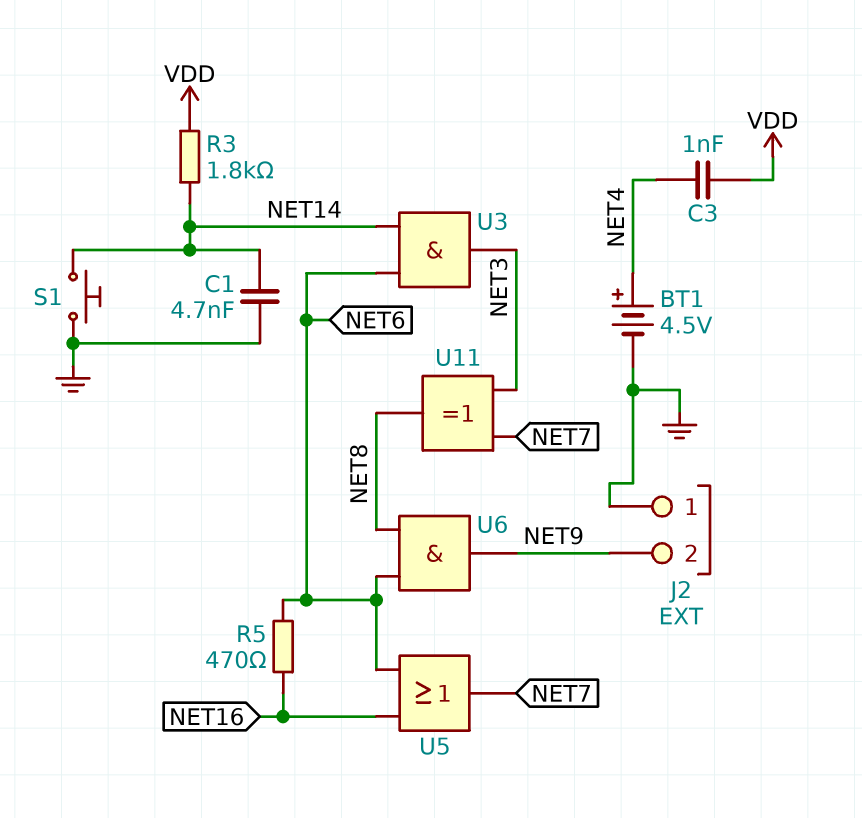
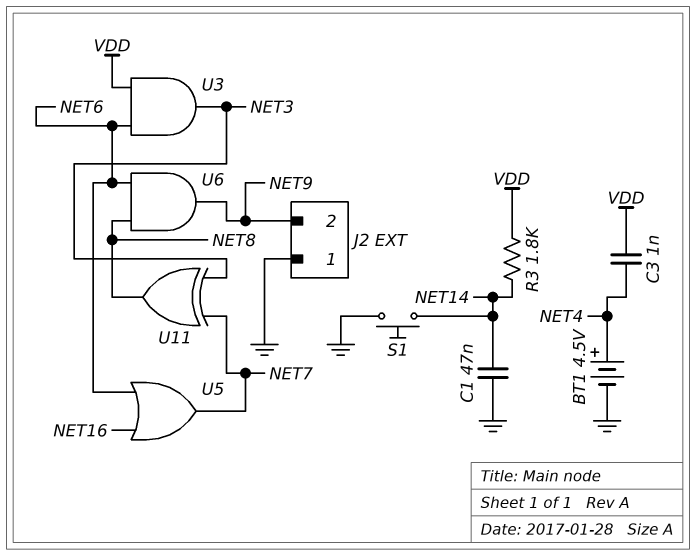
C1: 4.7nF (GND, NET14) -> 47nF (GND, NET14)
R5: 470 (NET6, NET16) -> none
U3: AND (in NET6, in NET14, out NET3) -> AND (in NET6, in VDD, out NET3)

